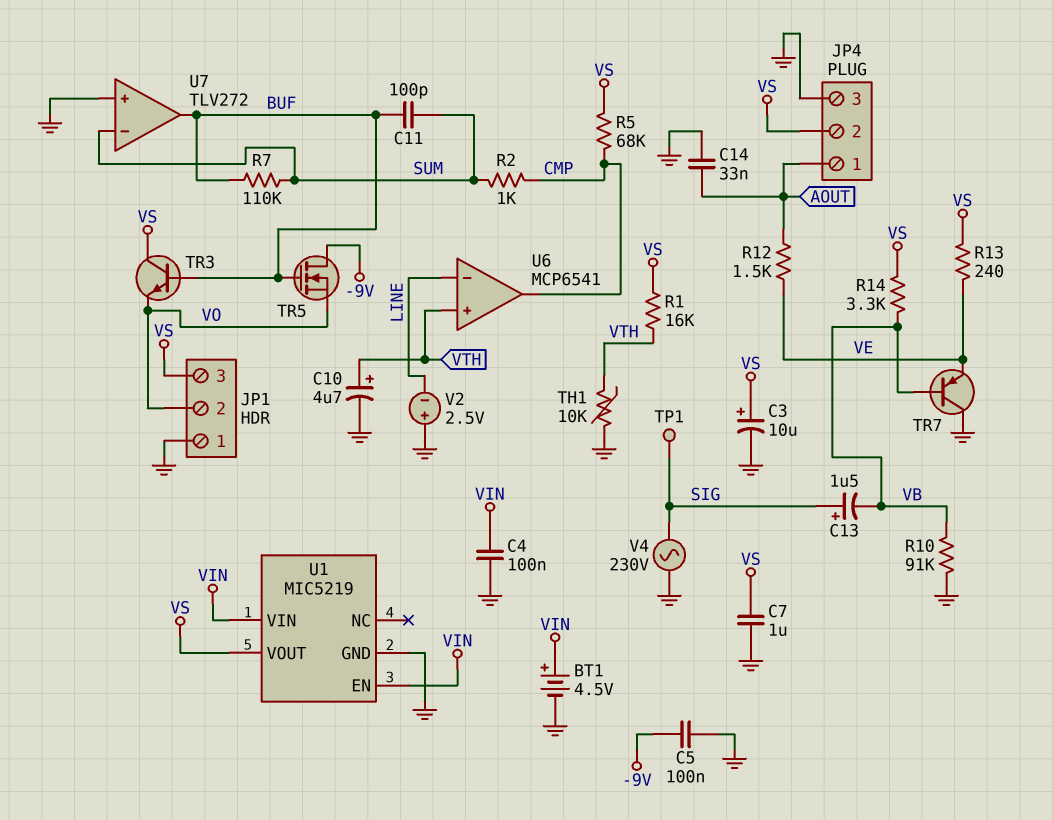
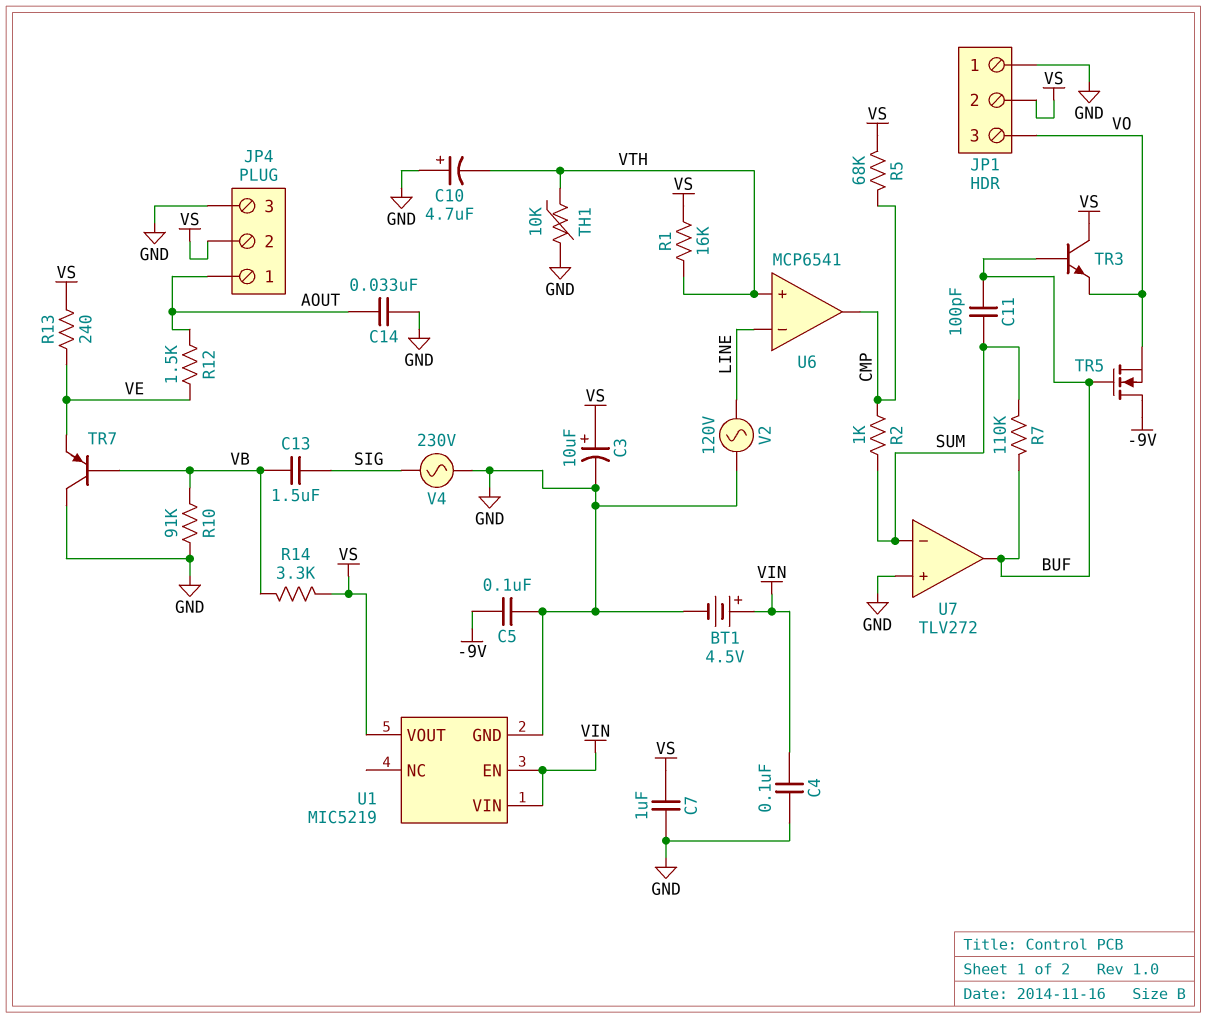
C10: 4.7uF (plus VTH, minus GND) -> 4.7uF (plus GND, minus VTH)
C13: 1.5uF (plus SIG, minus VB) -> 1.5uF (SIG, VB)
JP1 pin 2: VO -> VS
JP1 pin 3: VS -> VO
TP1: test point (SIG) -> none
V2: 2.5V (plus GND, minus LINE) -> AC 120V (GND, LINE)

